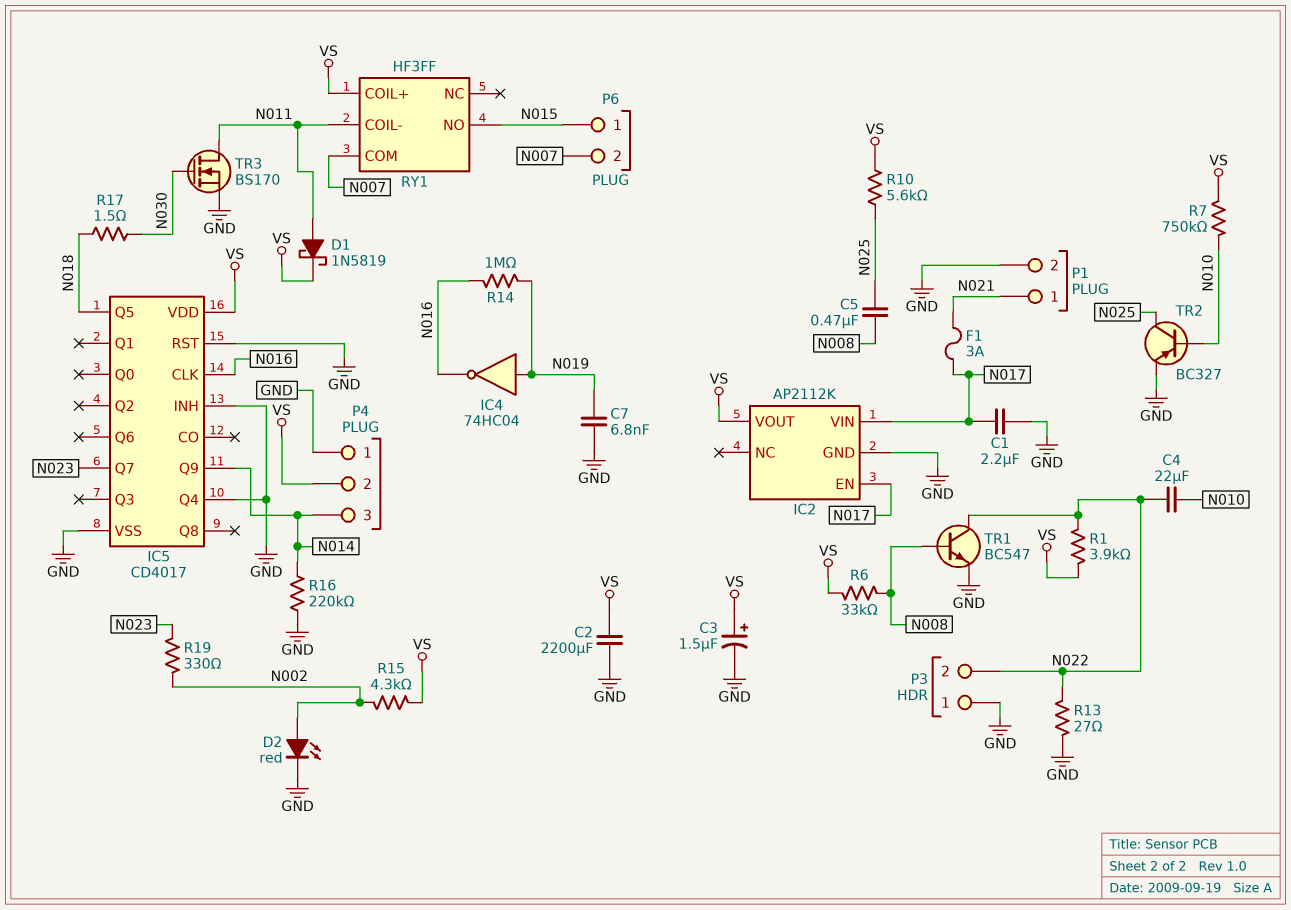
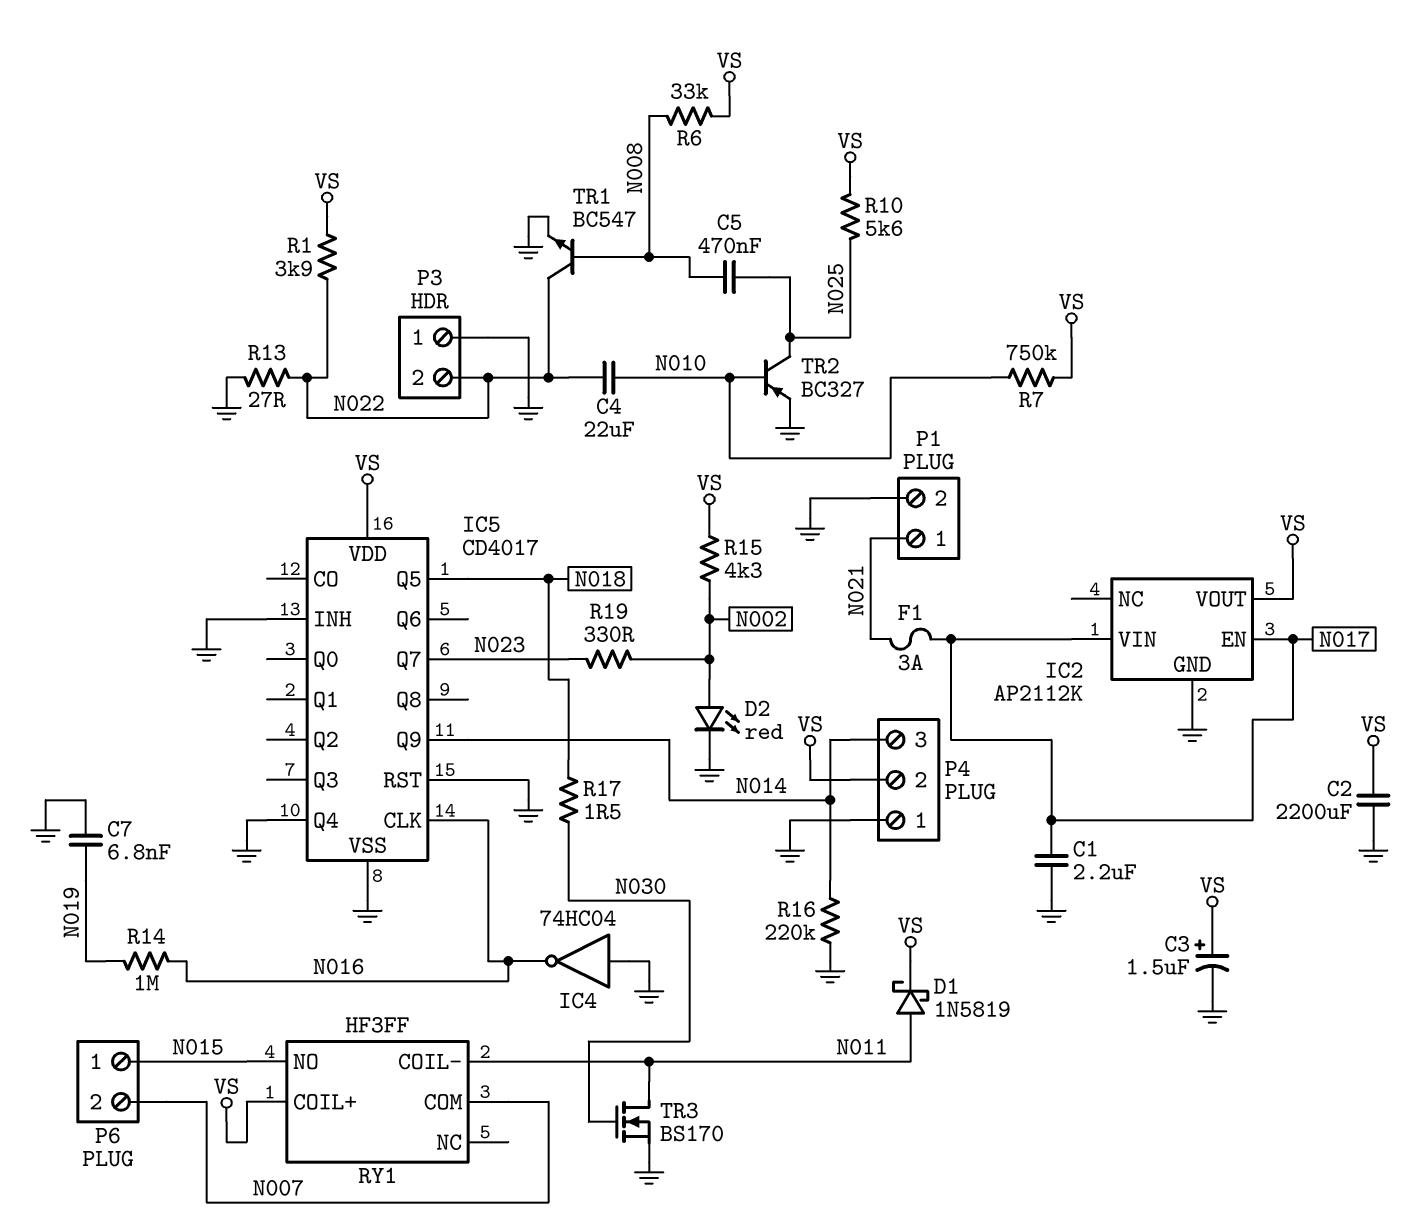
IC4: NOT 74HC04 (in N019, out N016) -> NOT 74HC04 (in GND, out N016)

